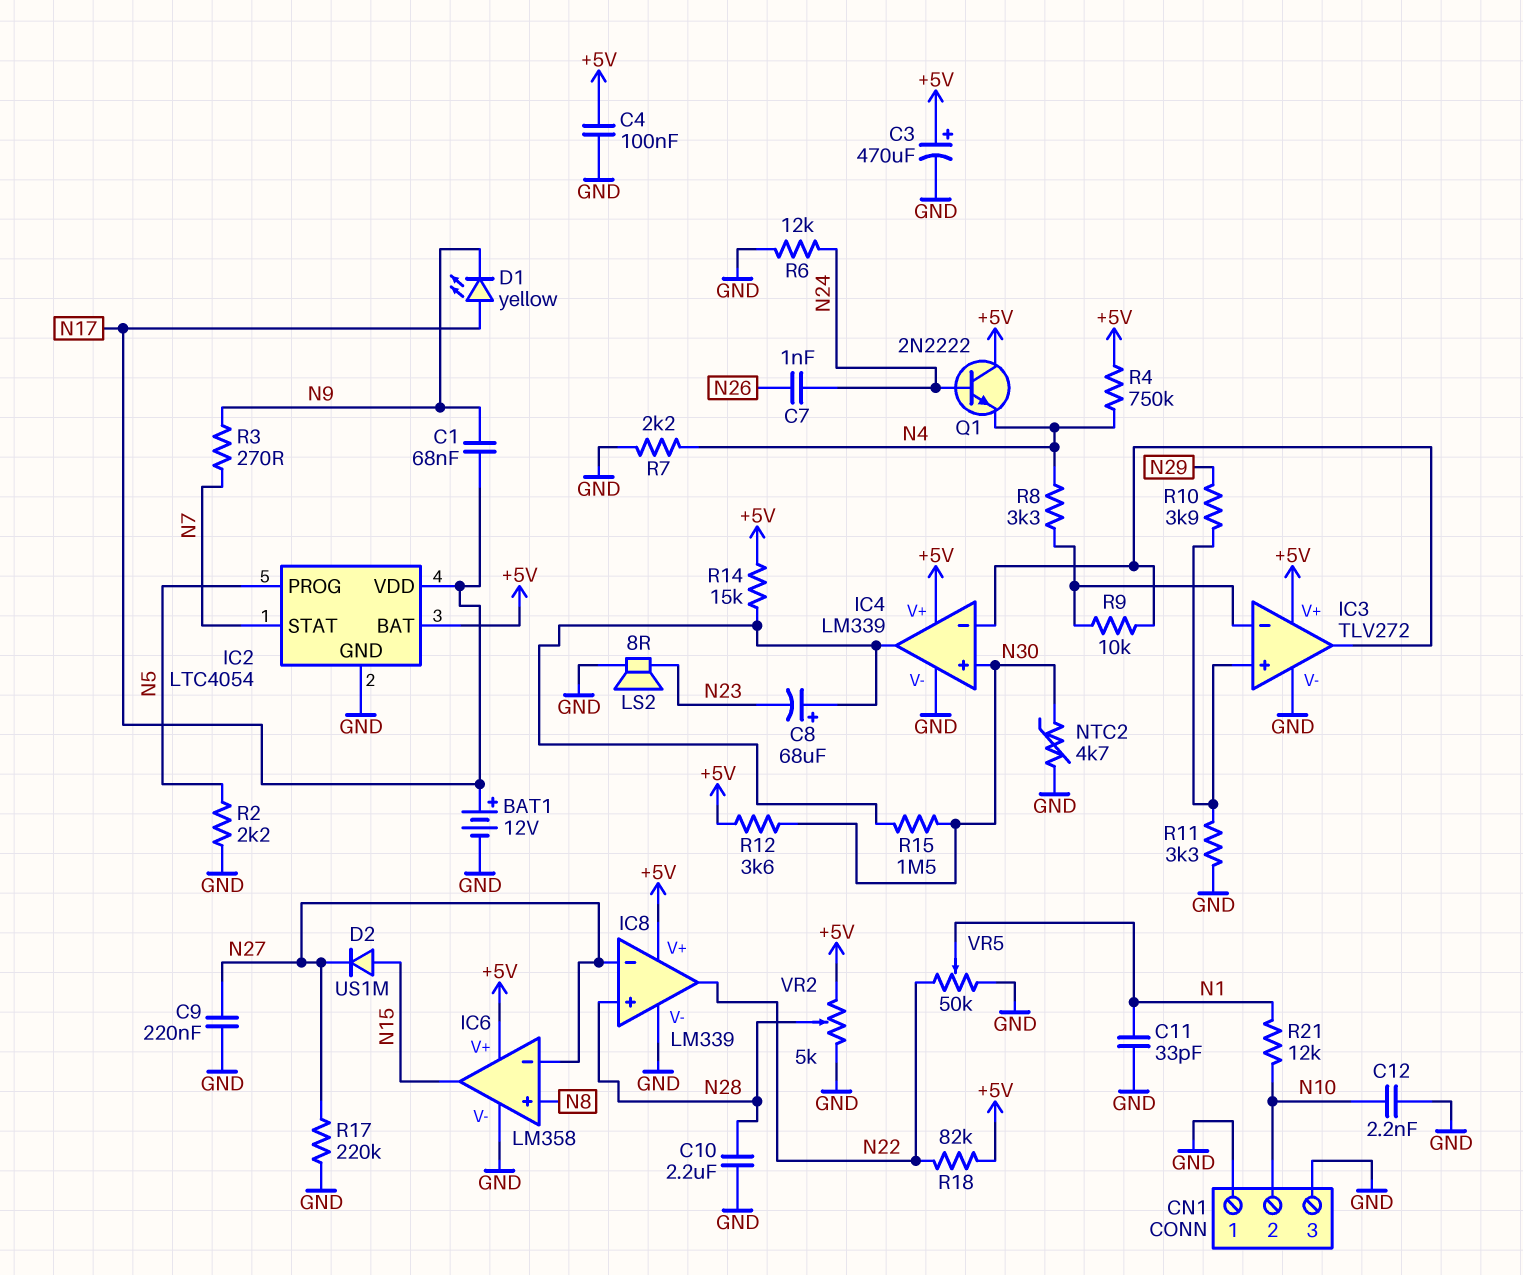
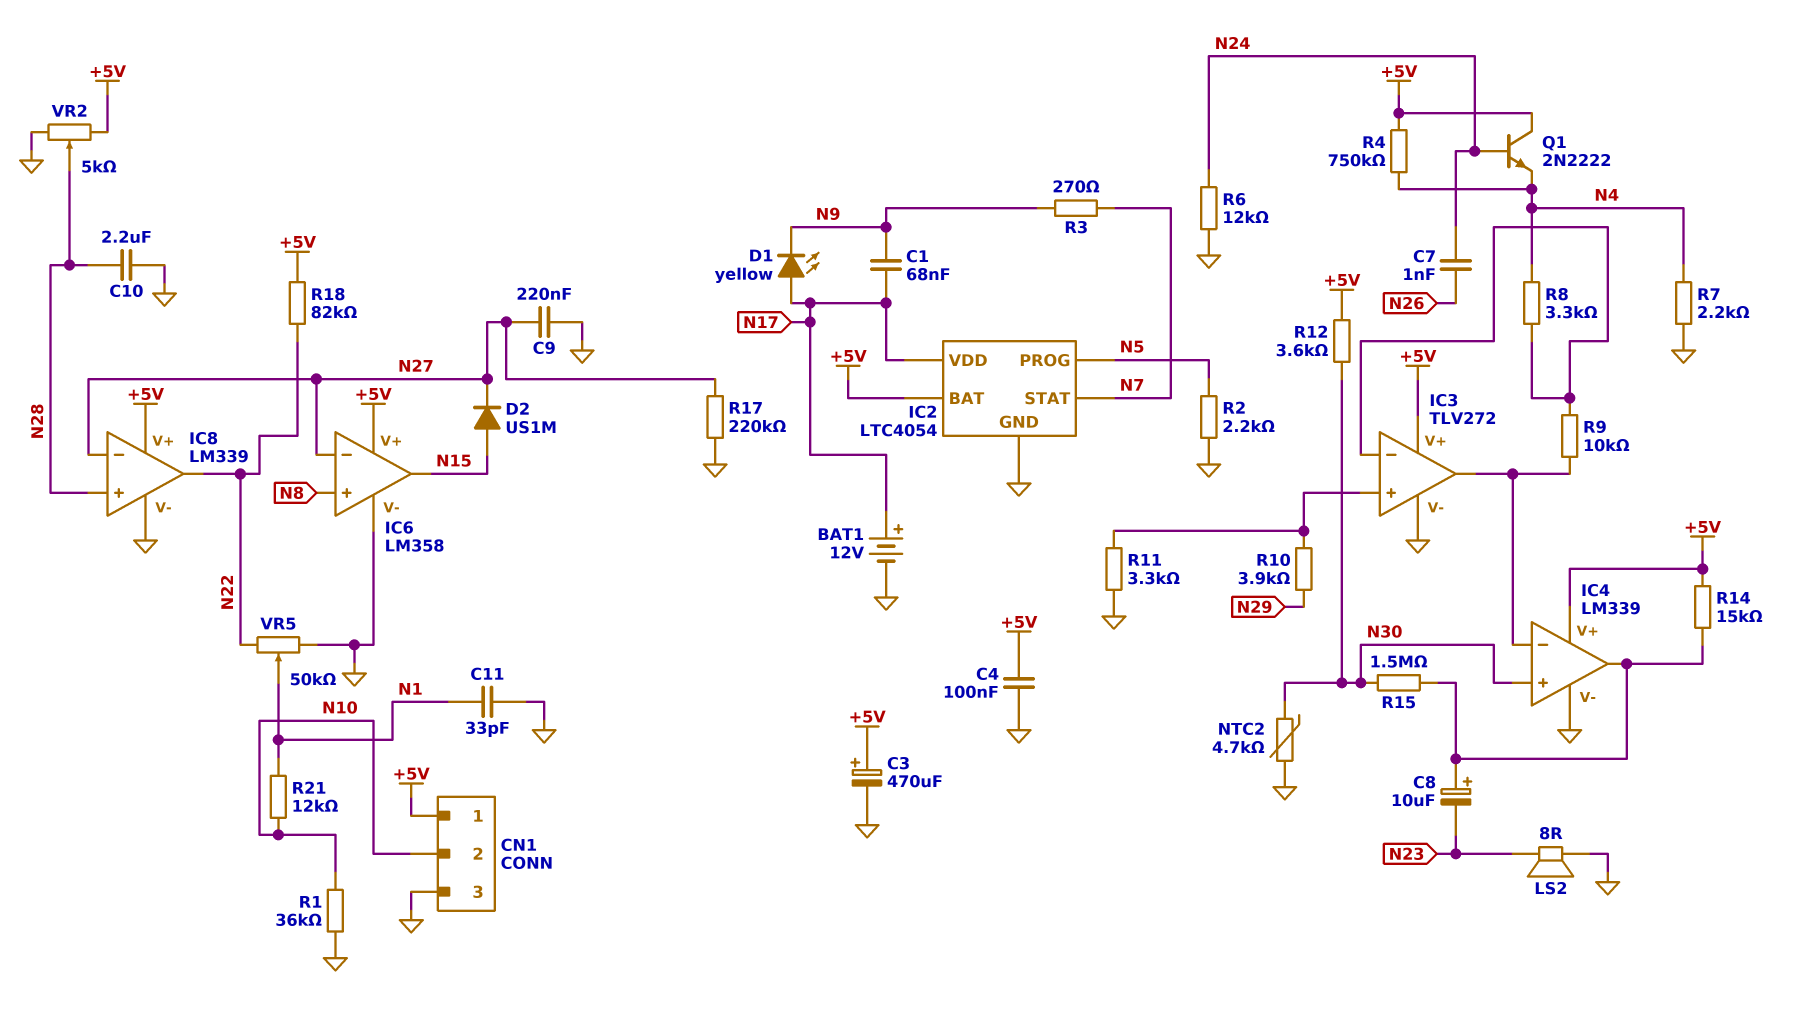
C8: 68uF (plus IC4/out, minus N23) -> 10uF (plus IC4/out, minus N23)
C12: 2.2nF (GND, N10) -> none
CN1 pin 1: GND -> +5V
R1: none -> 36k (GND, N10)

